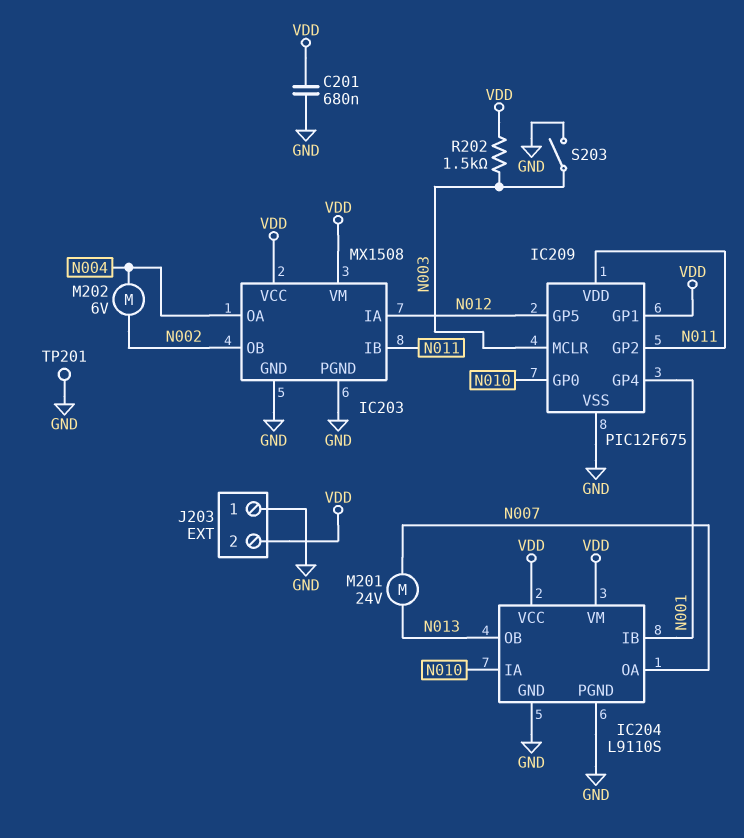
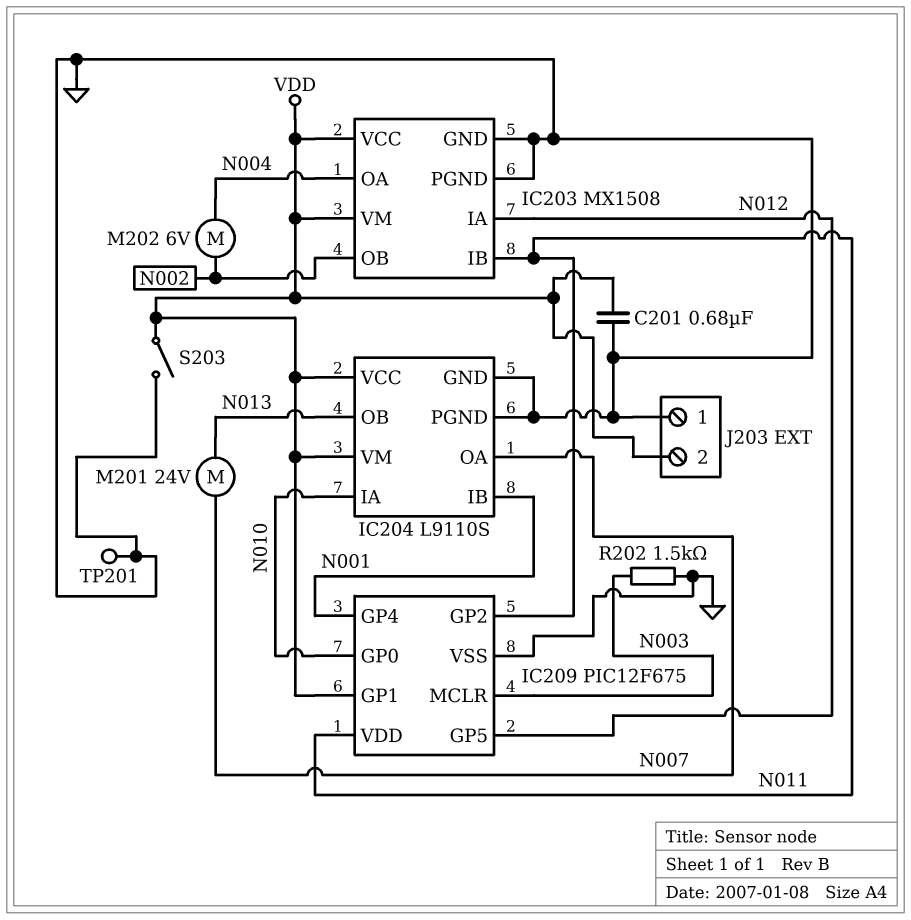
R202: 1.5k (N003, VDD) -> 1.5k (GND, N003)
S203: switch (GND, N003) -> switch (GND, VDD)

